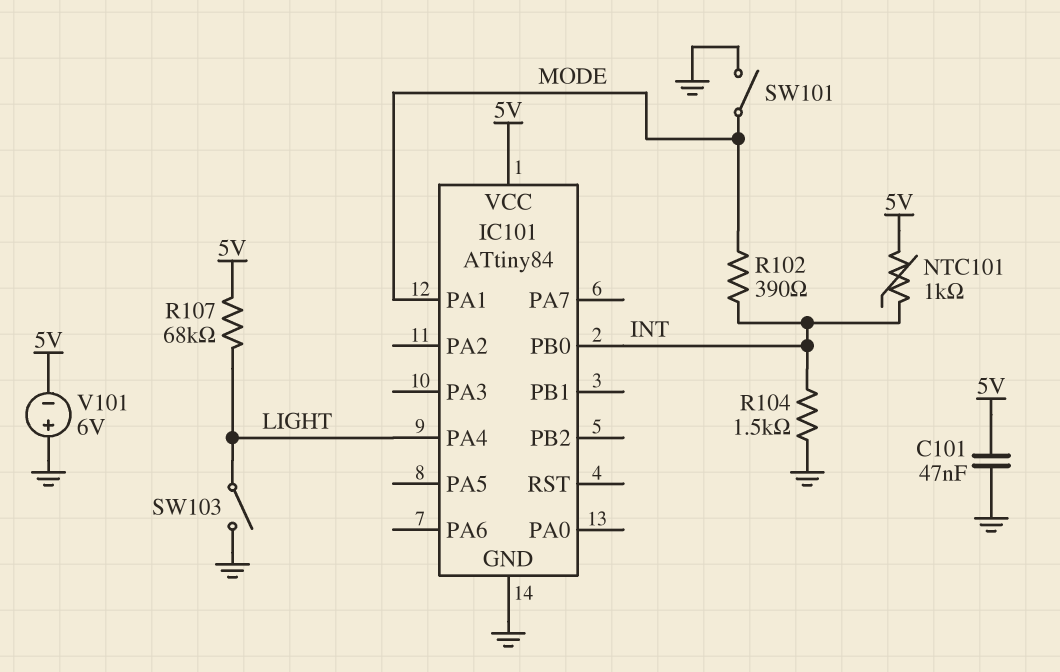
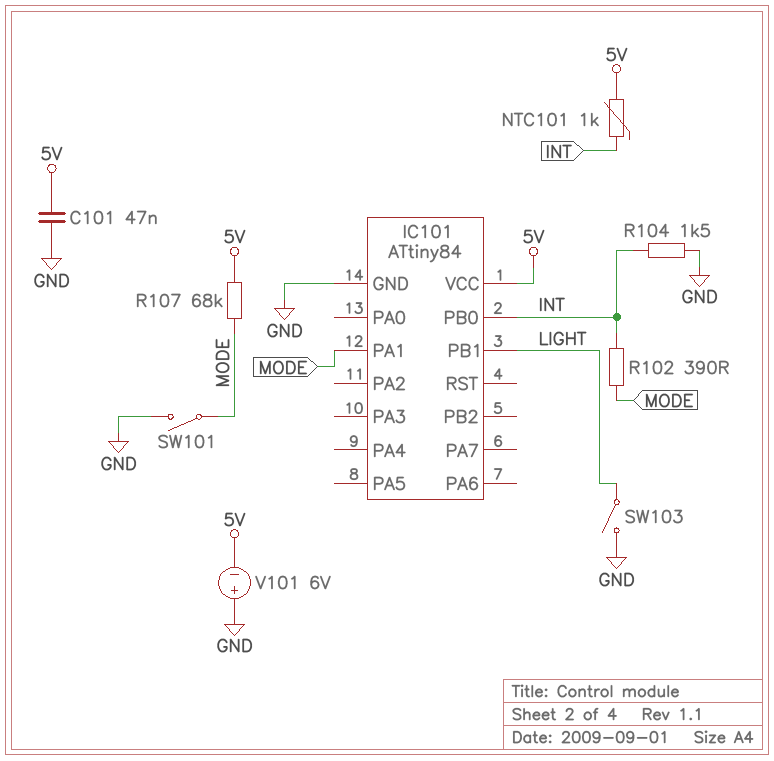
IC101 pin PA4: LIGHT -> none
IC101 pin PB1: none -> LIGHT
R107: 68k (5V, LIGHT) -> 68k (5V, MODE)

